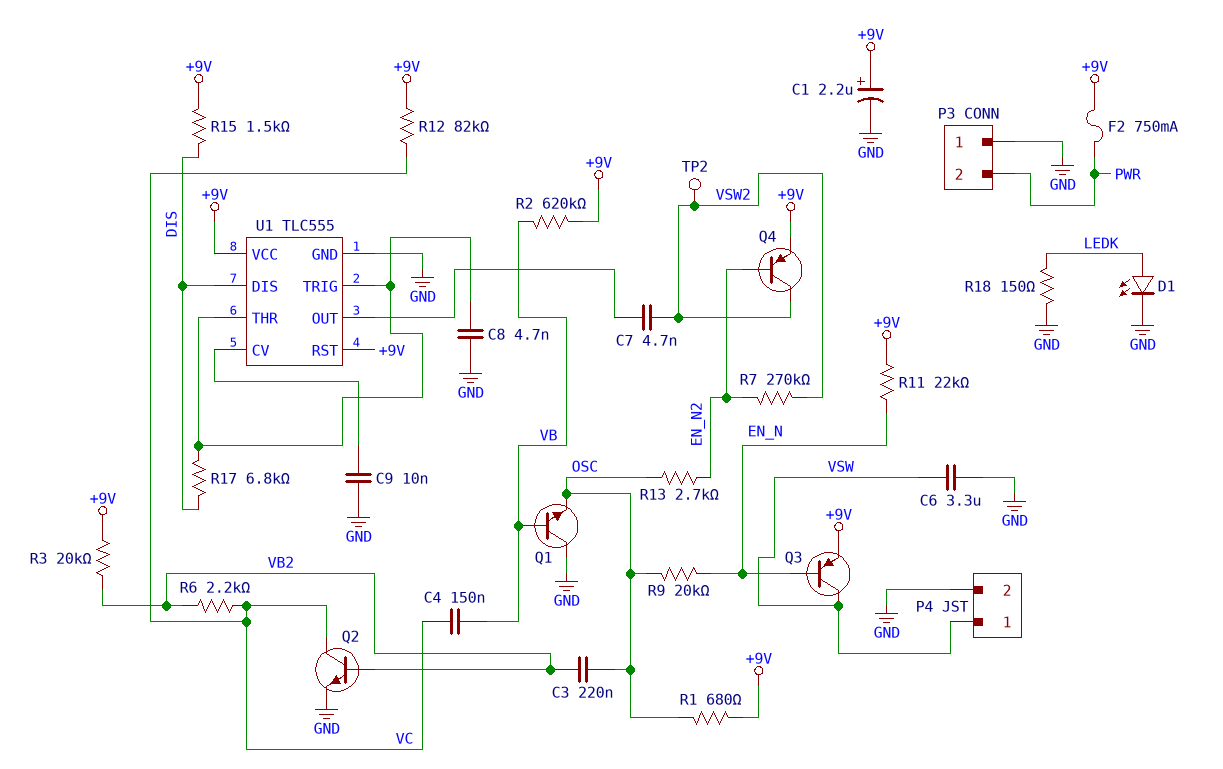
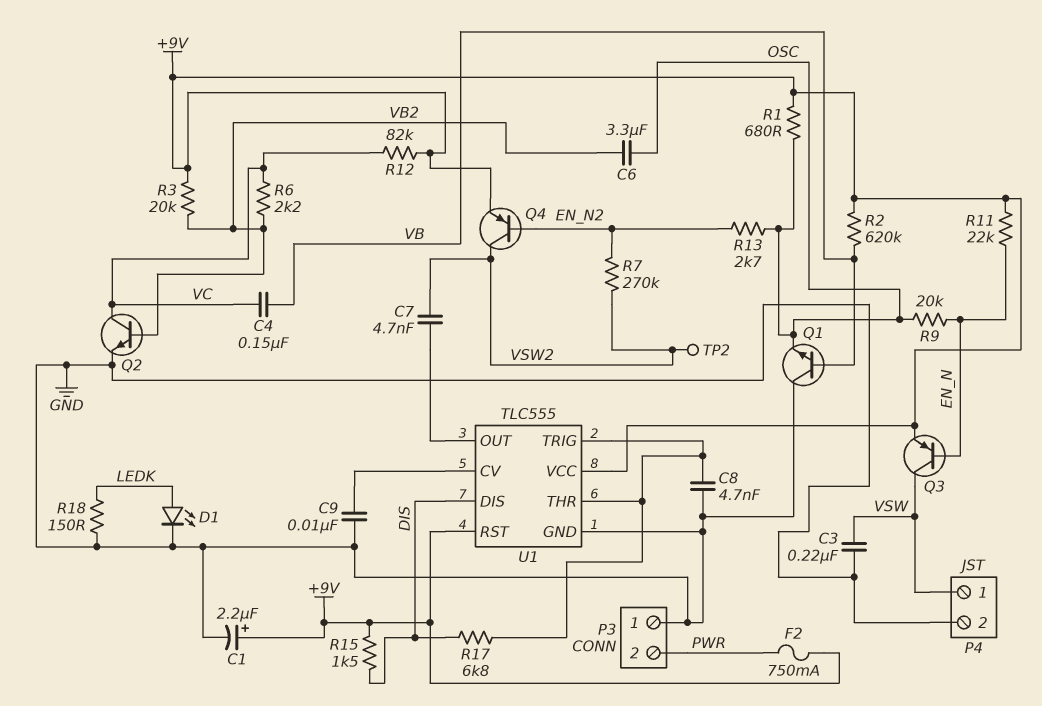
C3: 220nF (OSC, VB2) -> 220nF (GND, VSW)
C6: 3.3uF (GND, VSW) -> 3.3uF (OSC, VB2)

